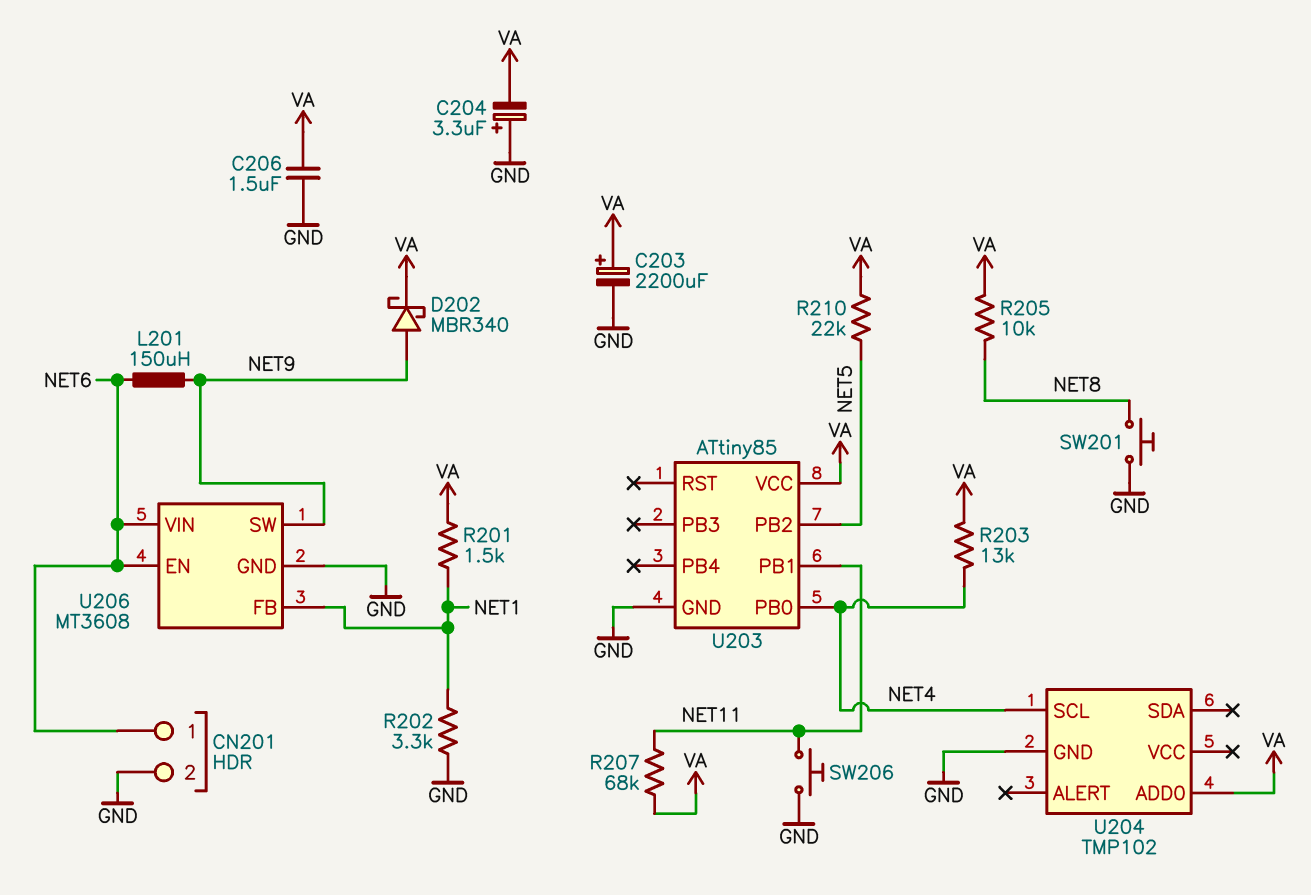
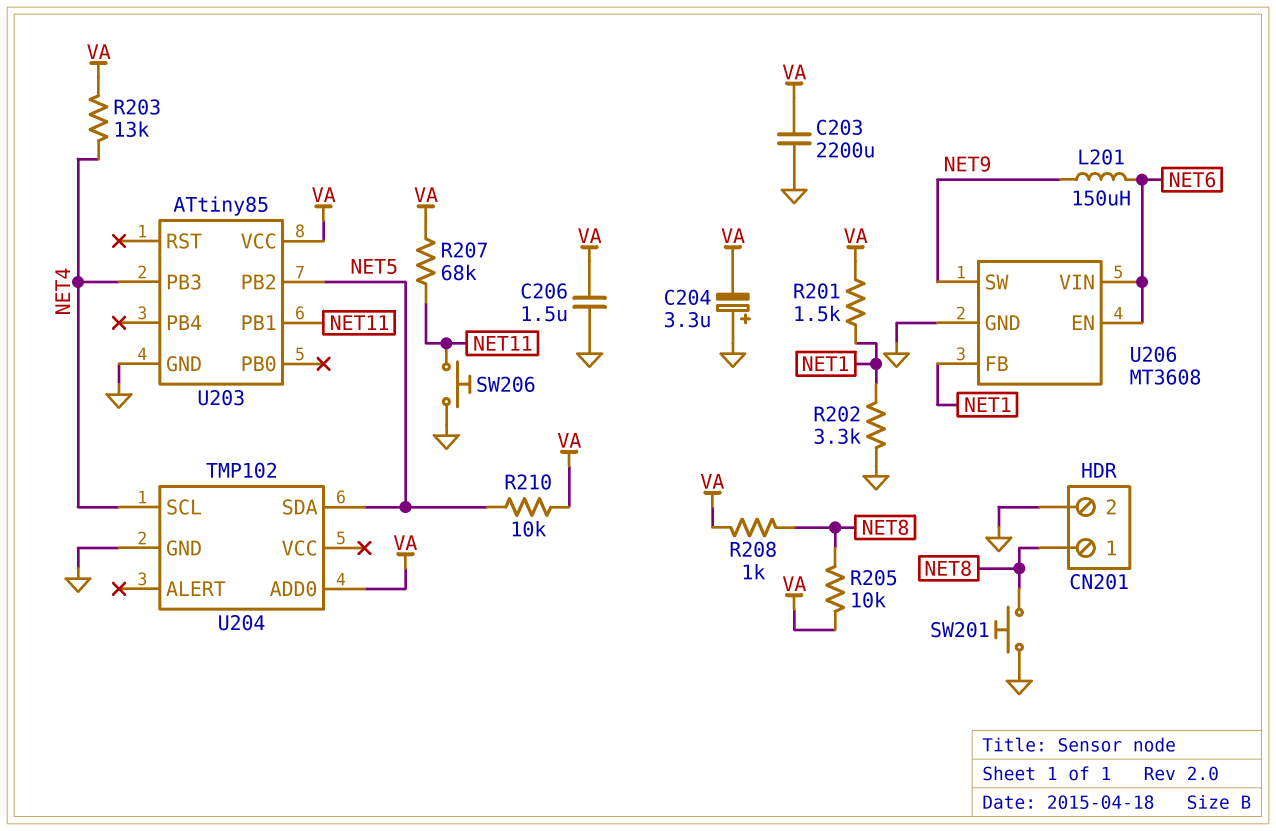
C203: 2200uF (plus VA, minus GND) -> 2200uF (GND, VA)
CN201 pin 1: NET6 -> NET8
D202: schottky MBR340 (A NET9, K VA) -> none
R208: none -> 1k (NET8, VA)
R210: 22k (NET5, VA) -> 10k (NET5, VA)
U203 pin PB0: NET4 -> none
U203 pin PB3: none -> NET4
U204 pin SDA: none -> NET5

